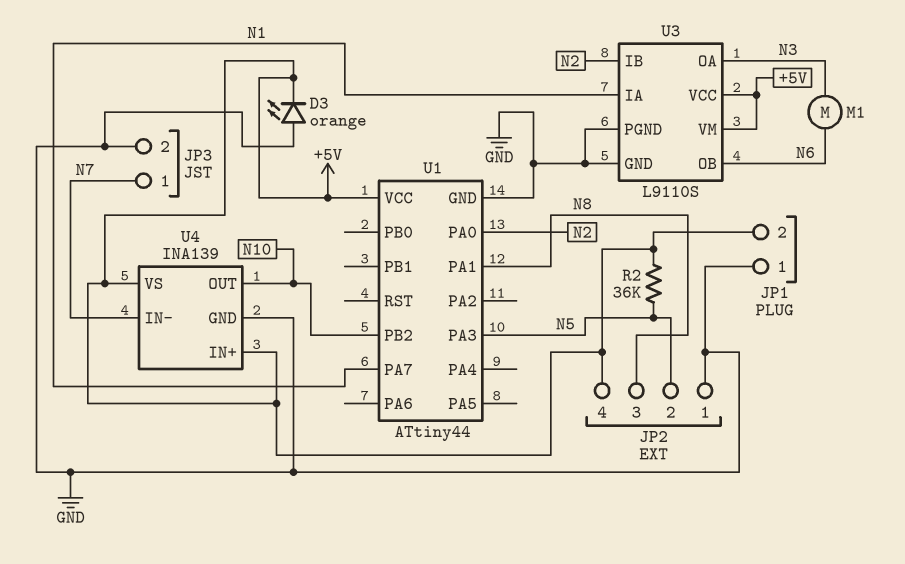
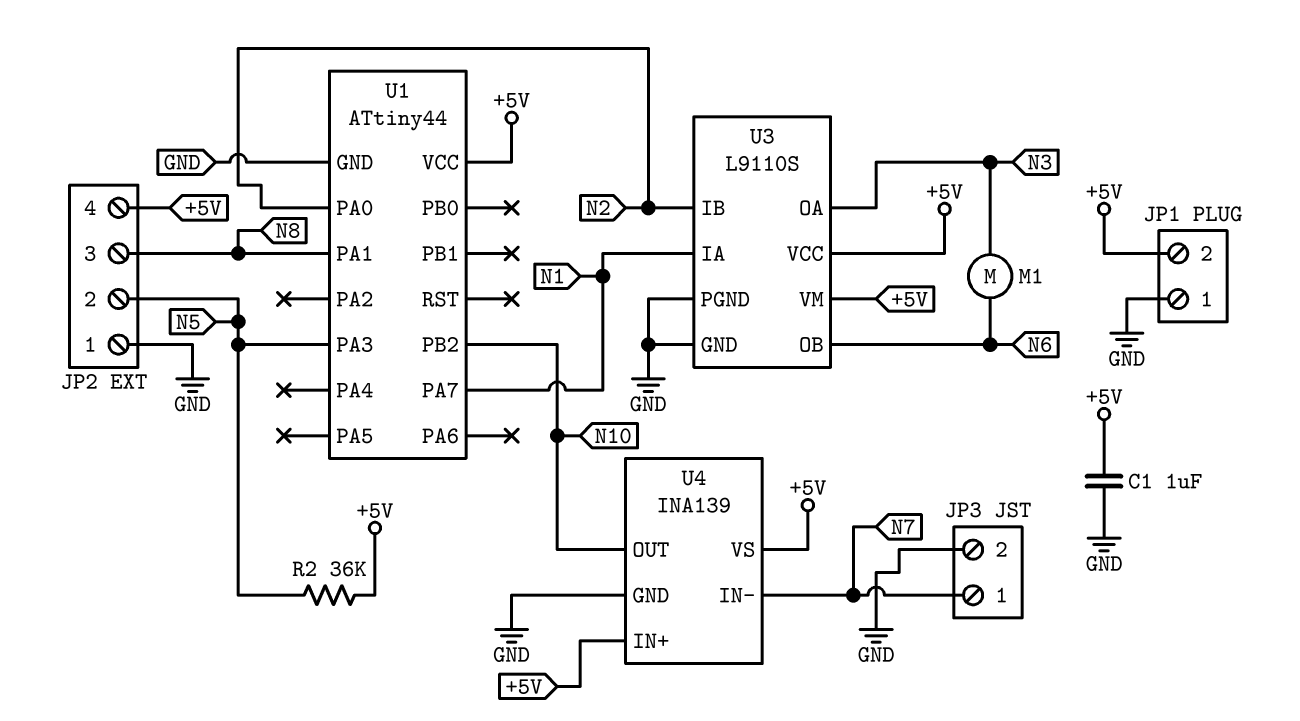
C1: none -> 1uF (+5V, GND)
D3: LED orange (A GND, K +5V) -> none

